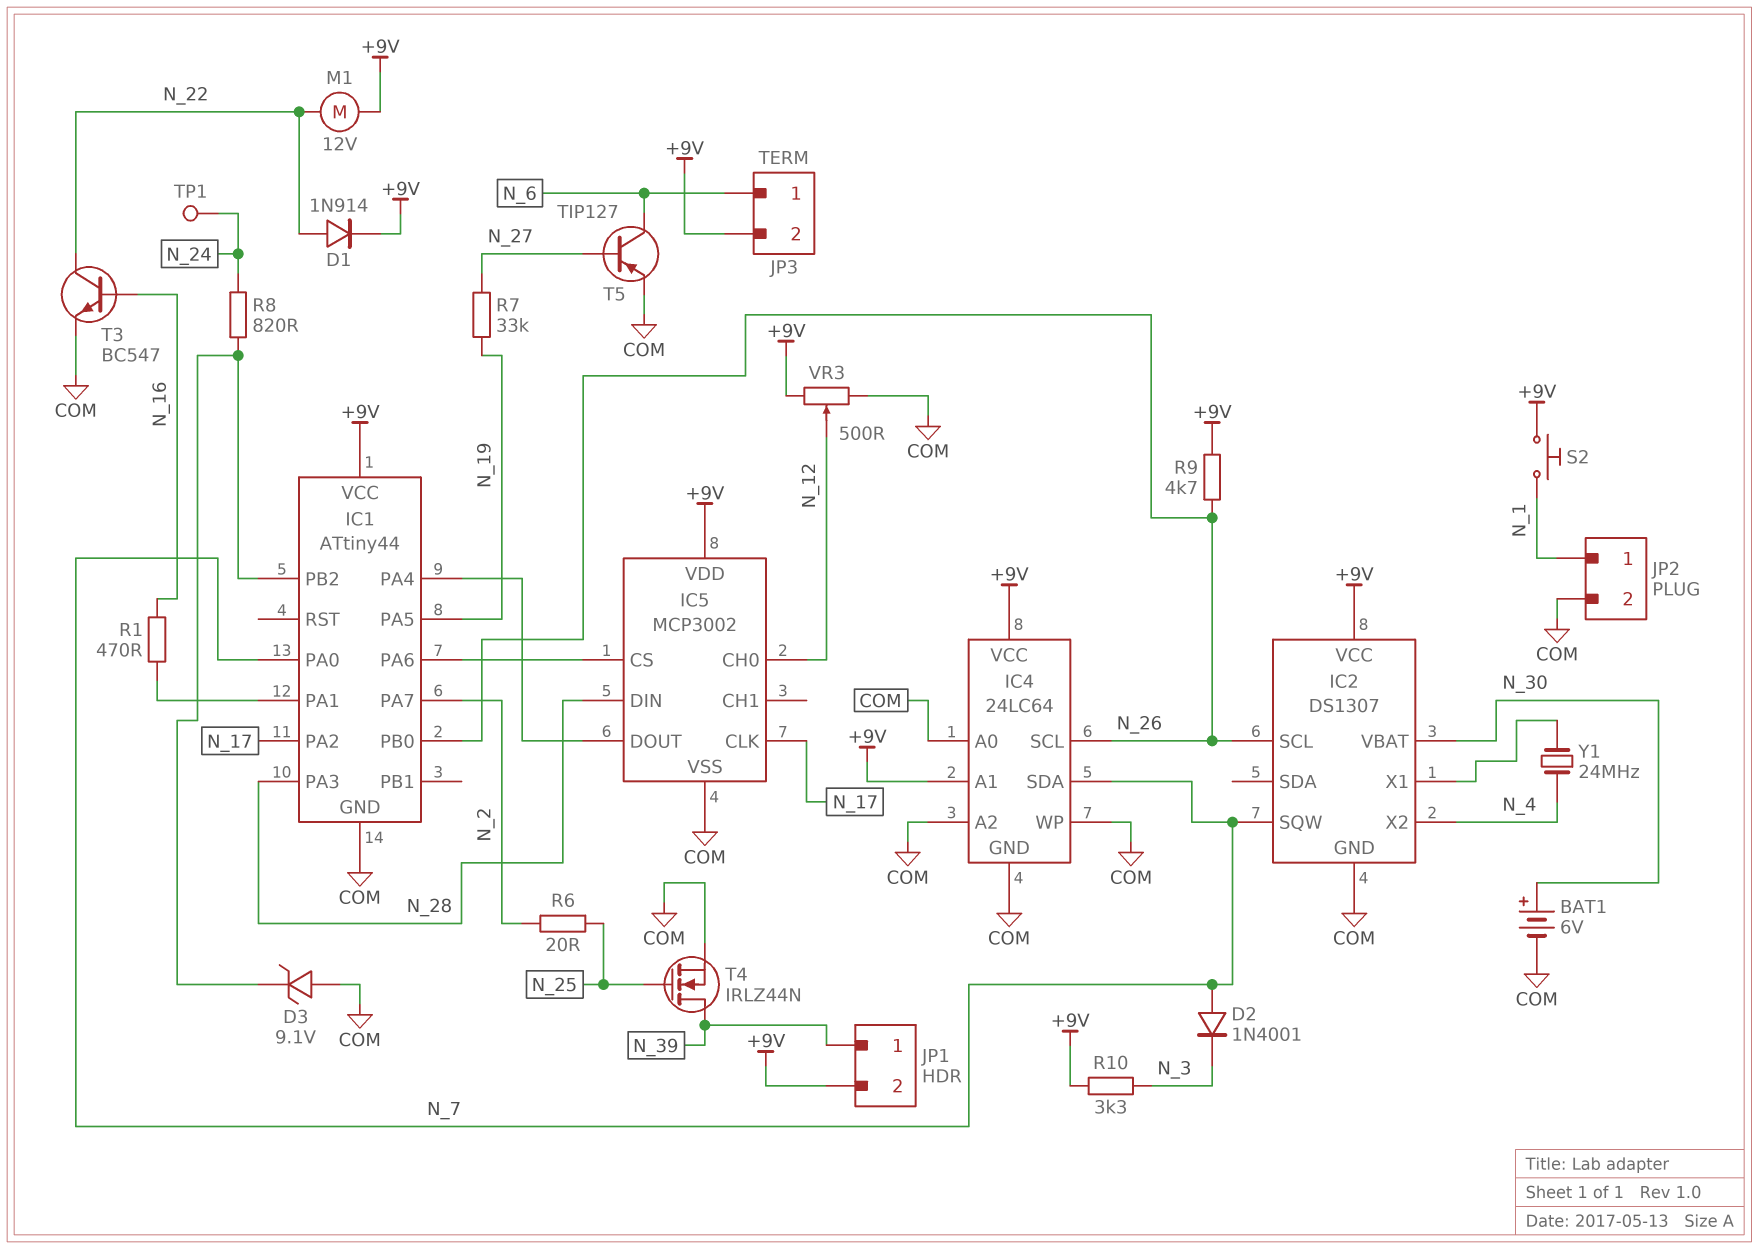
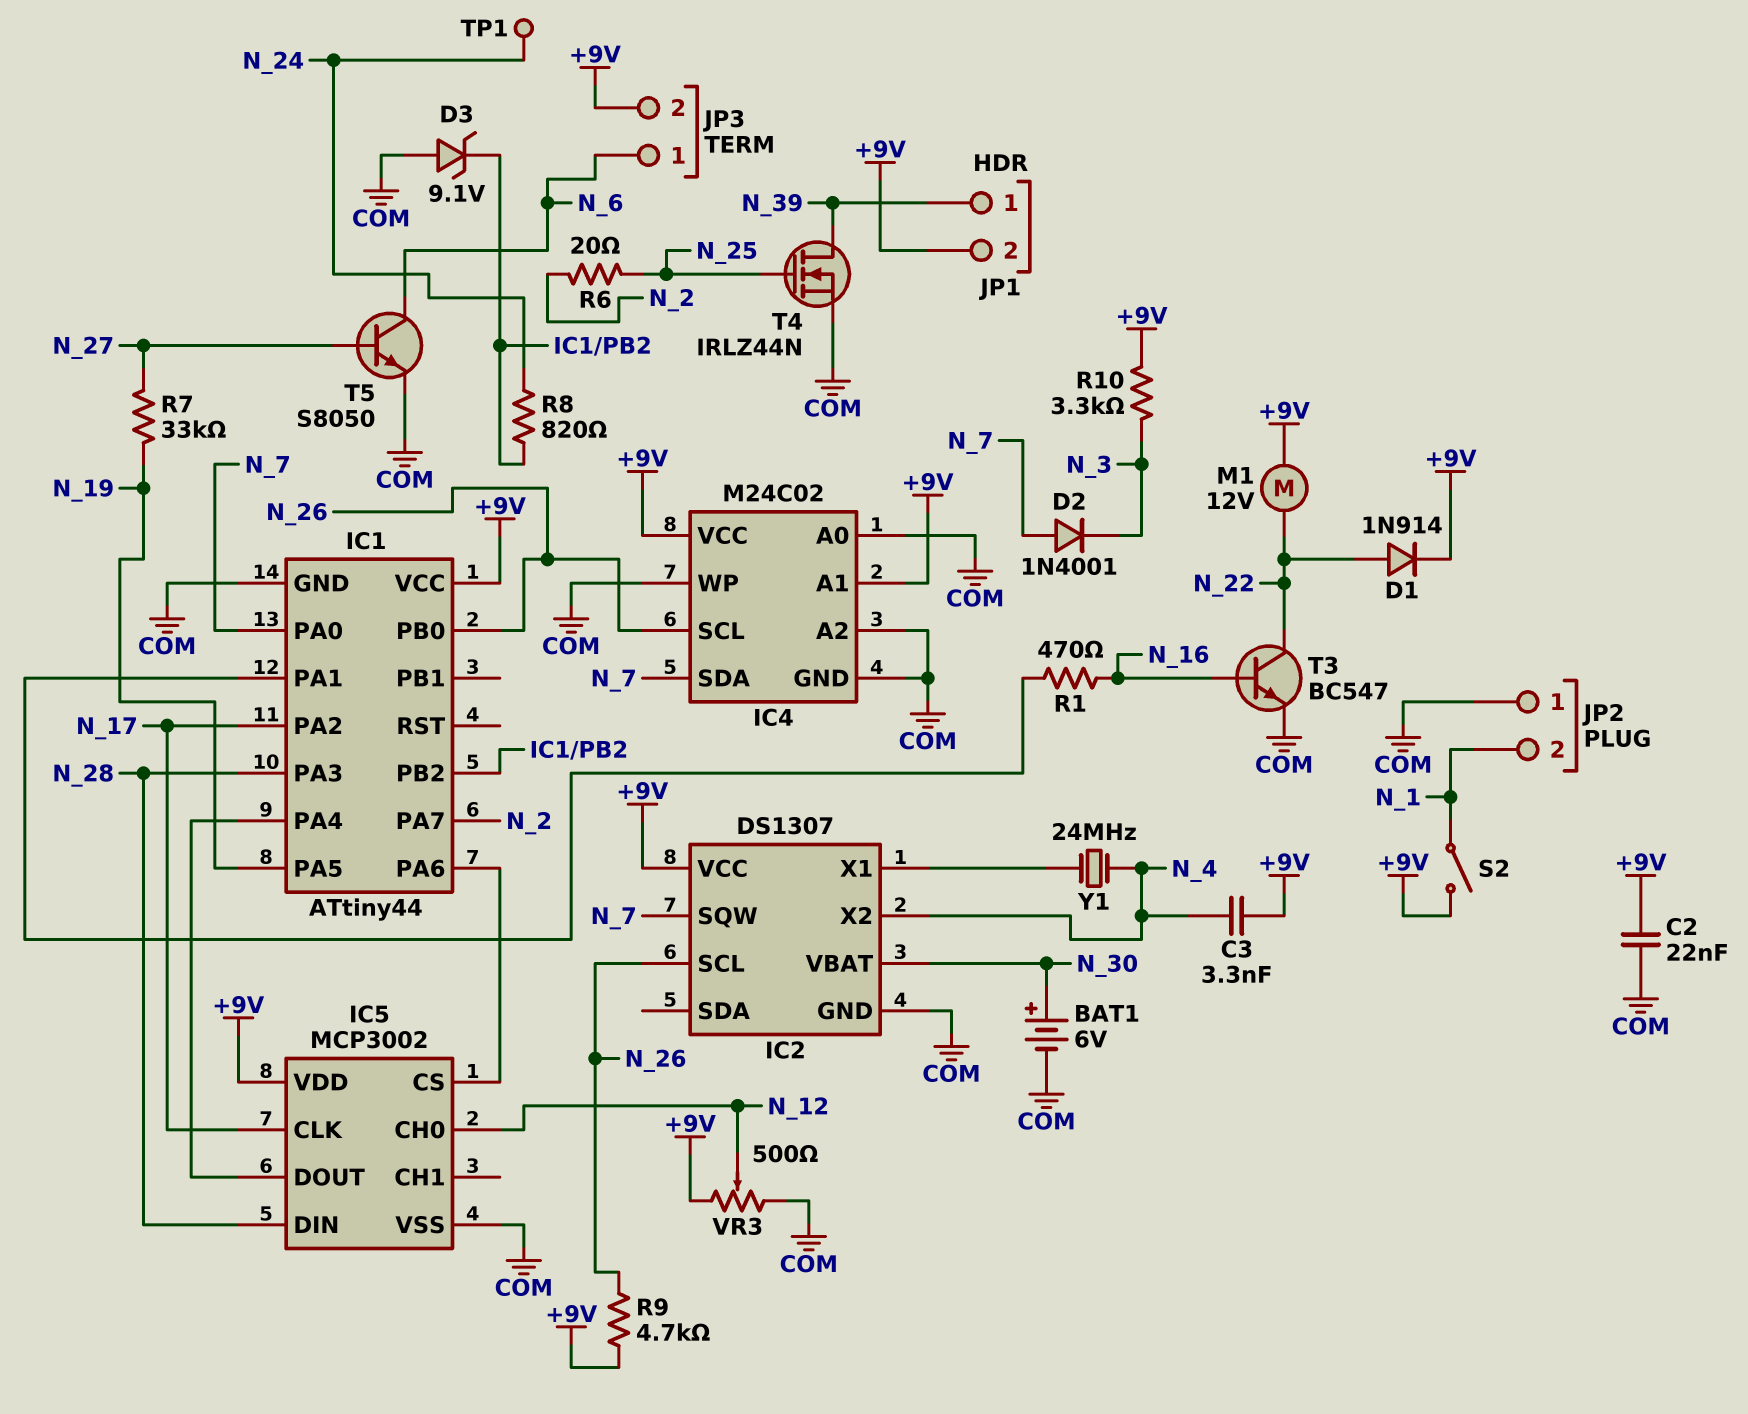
C2: none -> 22nF (+9V, COM)
C3: none -> 3.3nF (+9V, N_4)
IC4: 24LC64 -> M24C02
JP2 pin 1: N_1 -> COM
JP2 pin 2: COM -> N_1
S2: button (+9V, N_1) -> switch (+9V, N_1)
T5: PNP TIP127 (B N_27, C N_6, E COM) -> NPN S8050 (B N_27, C N_6, E COM)

